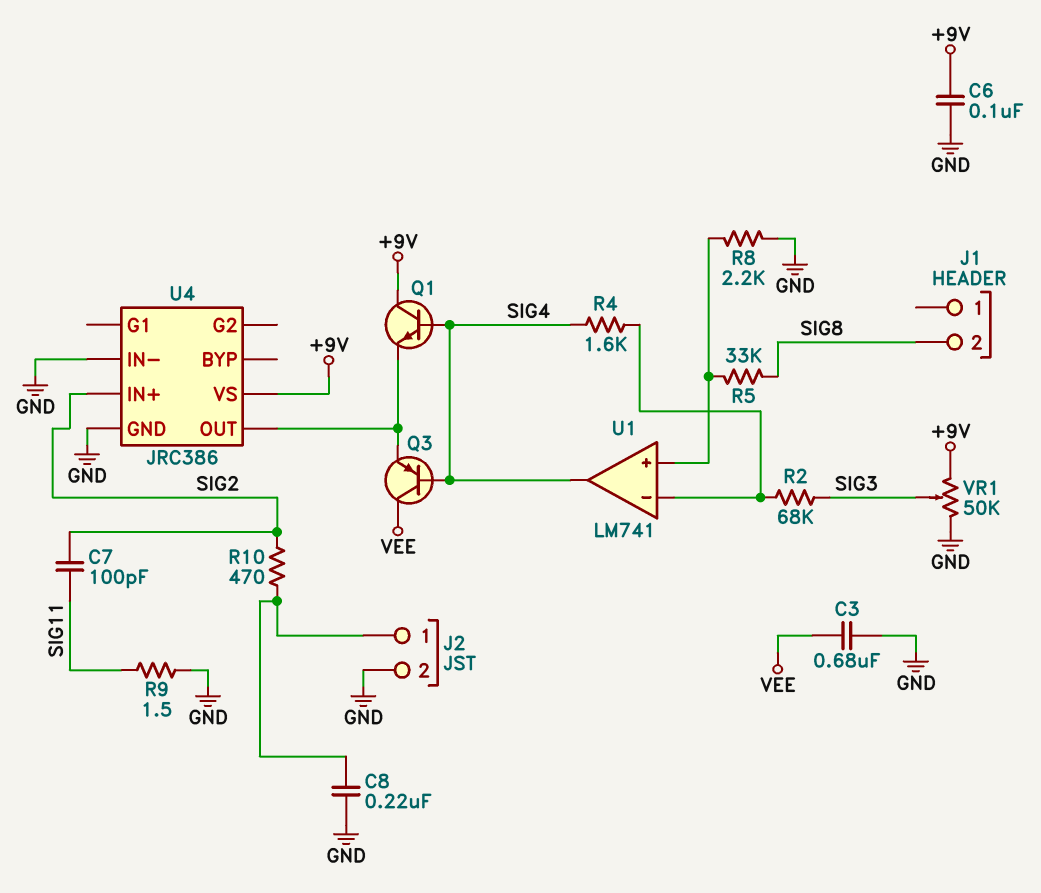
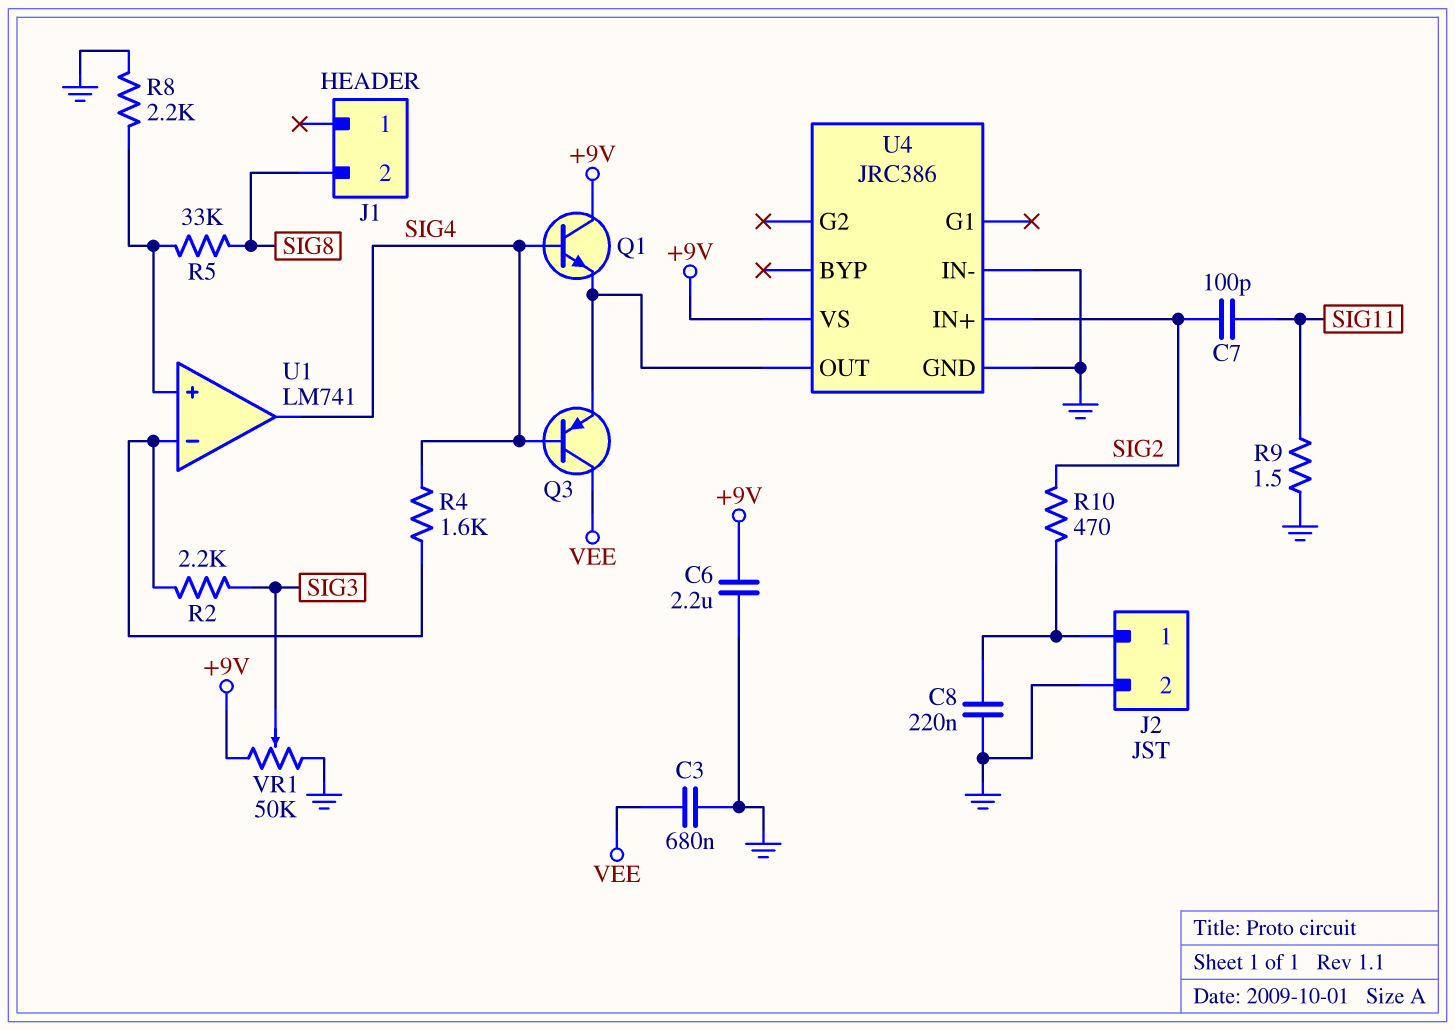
C6: 100nF (+9V, GND) -> 2.2uF (+9V, GND)
R2: 68k (SIG3, U1/in-) -> 2.2k (SIG3, U1/in-)

